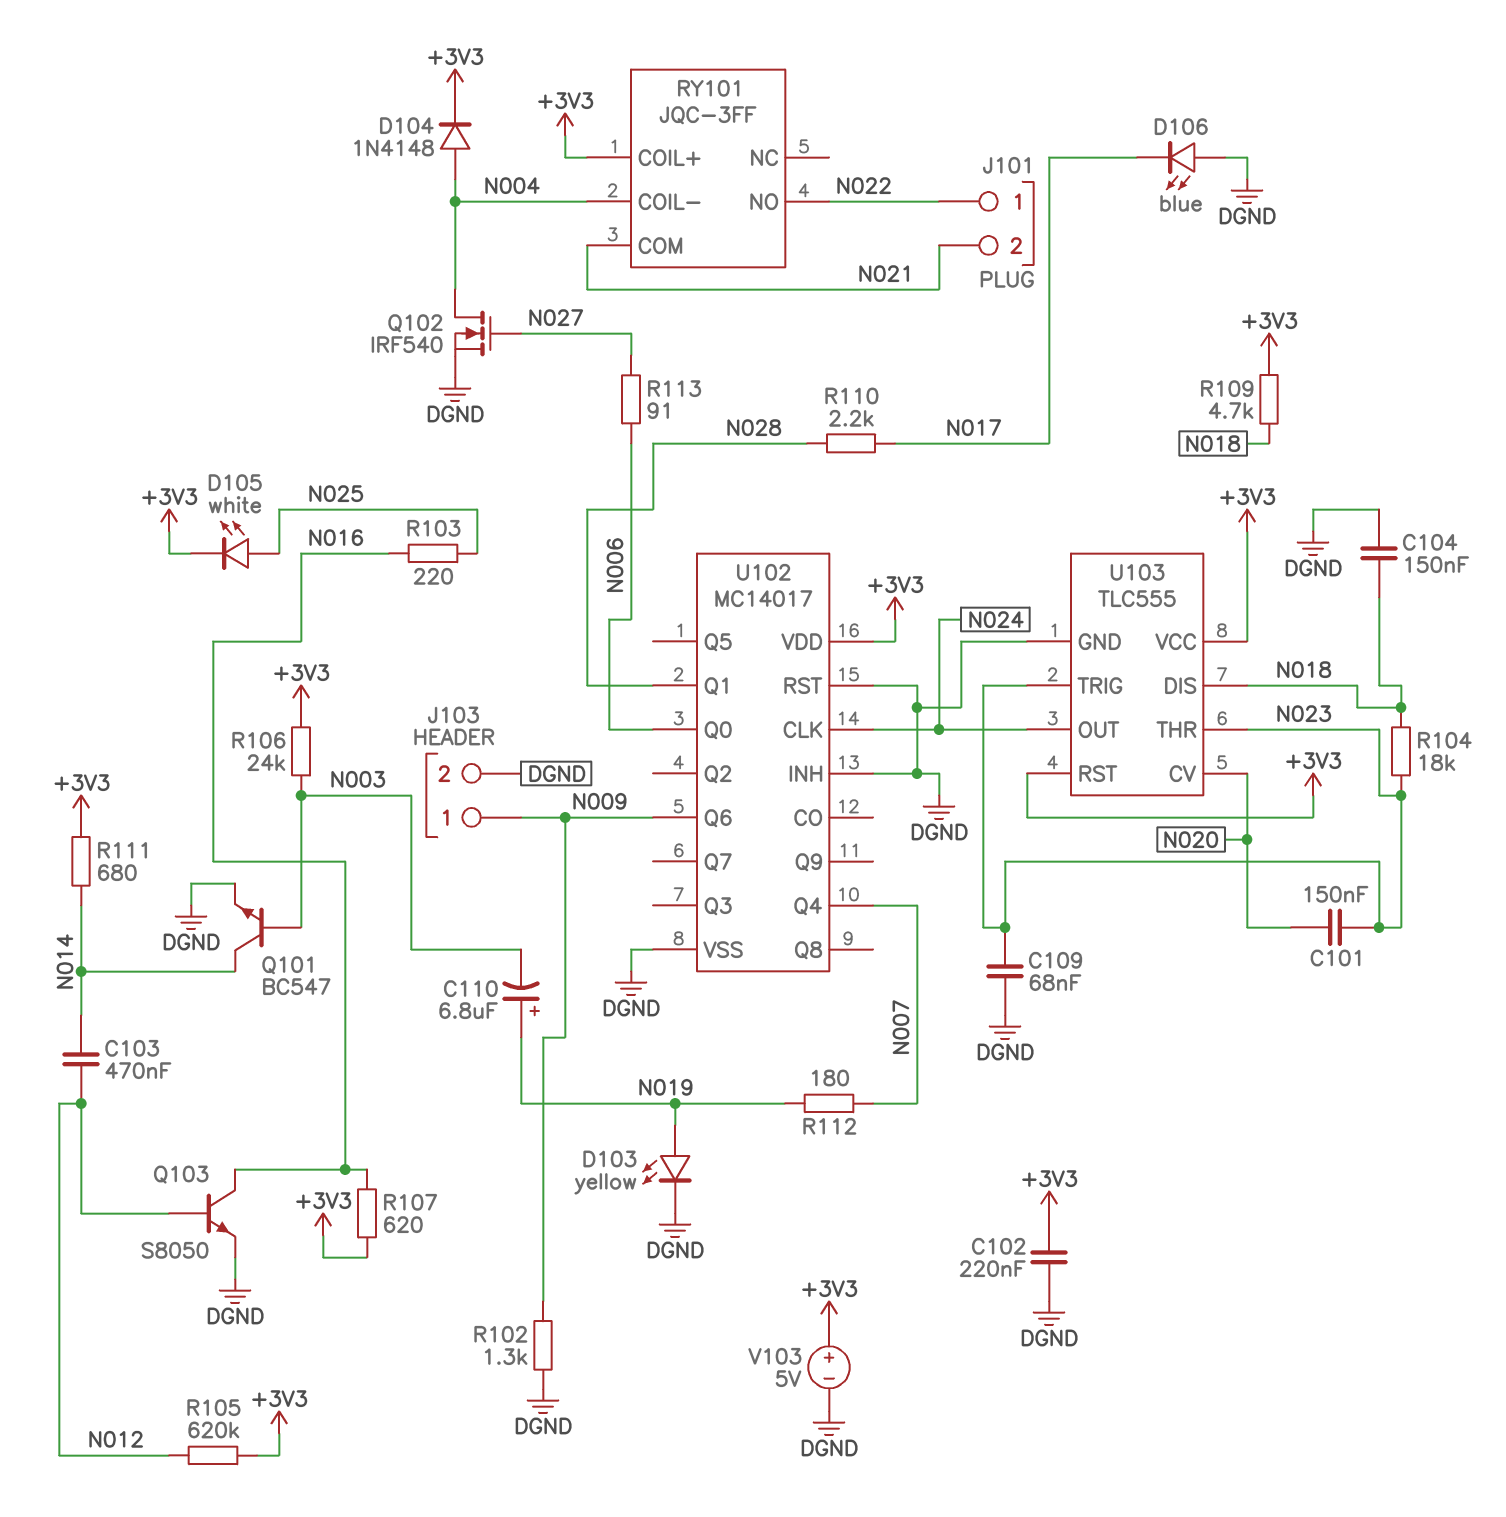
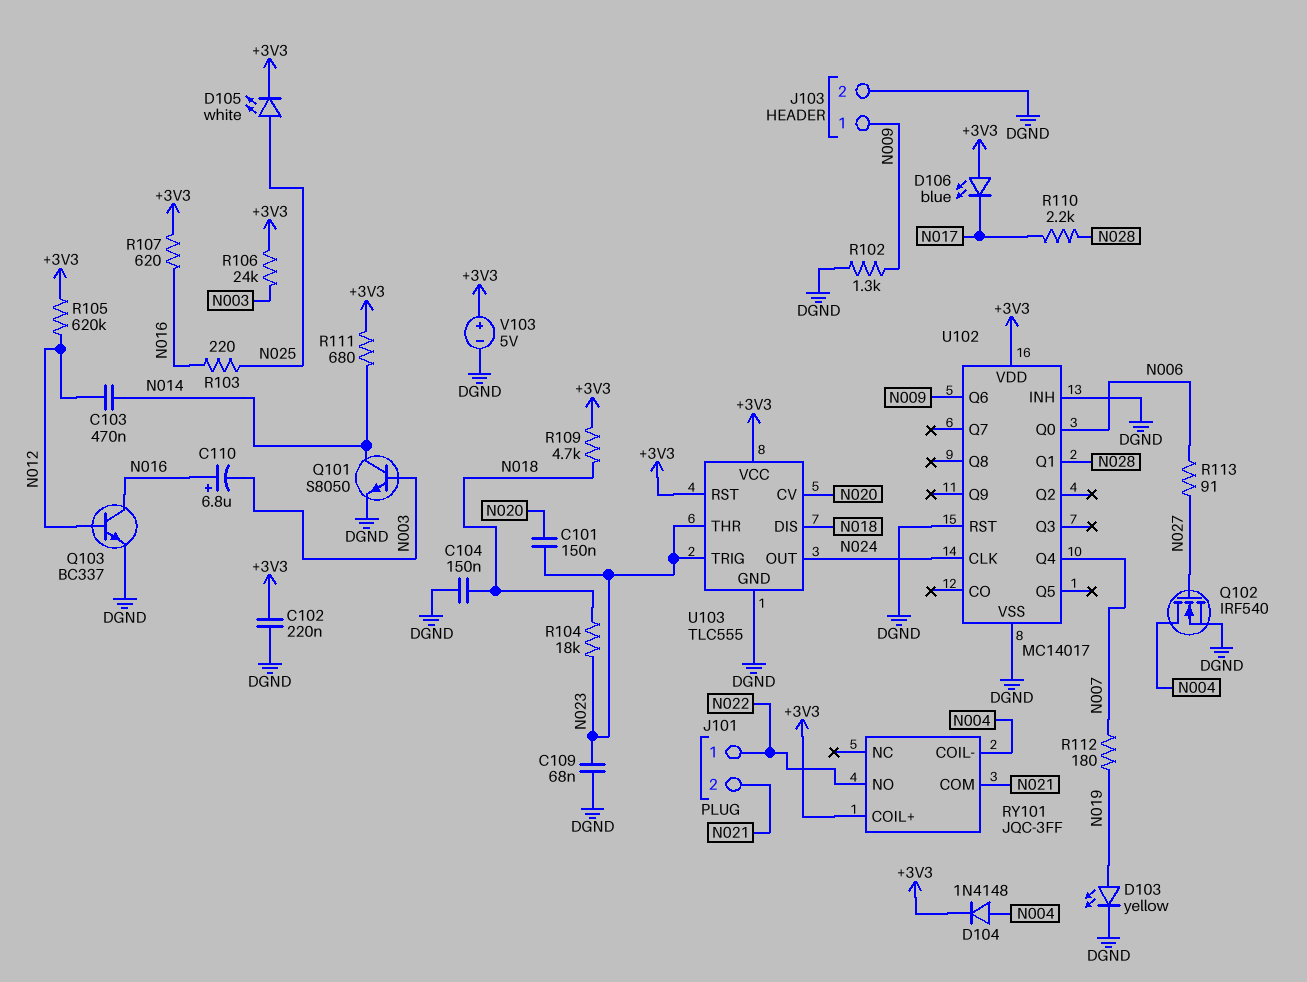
C110: 6.8uF (plus N019, minus N003) -> 6.8uF (plus N016, minus N003)
D106: LED blue (A DGND, K N017) -> LED blue (A +3V3, K N017)
Q101: NPN BC547 (B N003, C N014, E DGND) -> NPN S8050 (B N003, C N014, E DGND)
Q103: NPN S8050 (B N012, C N016, E DGND) -> NPN BC337 (B N012, C N016, E DGND)

